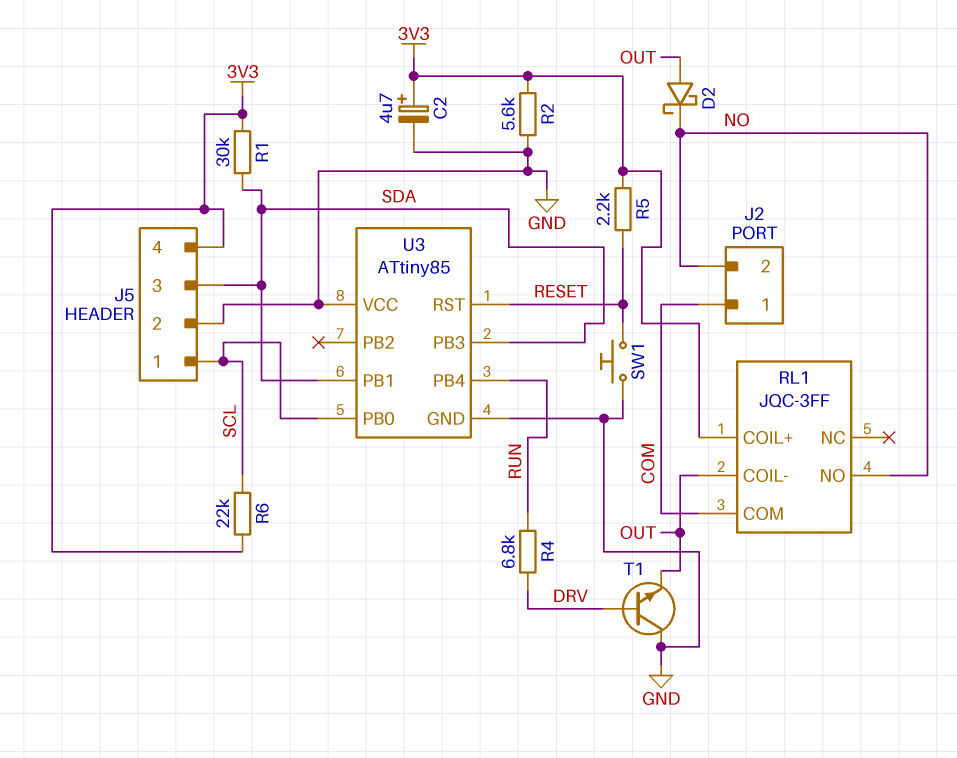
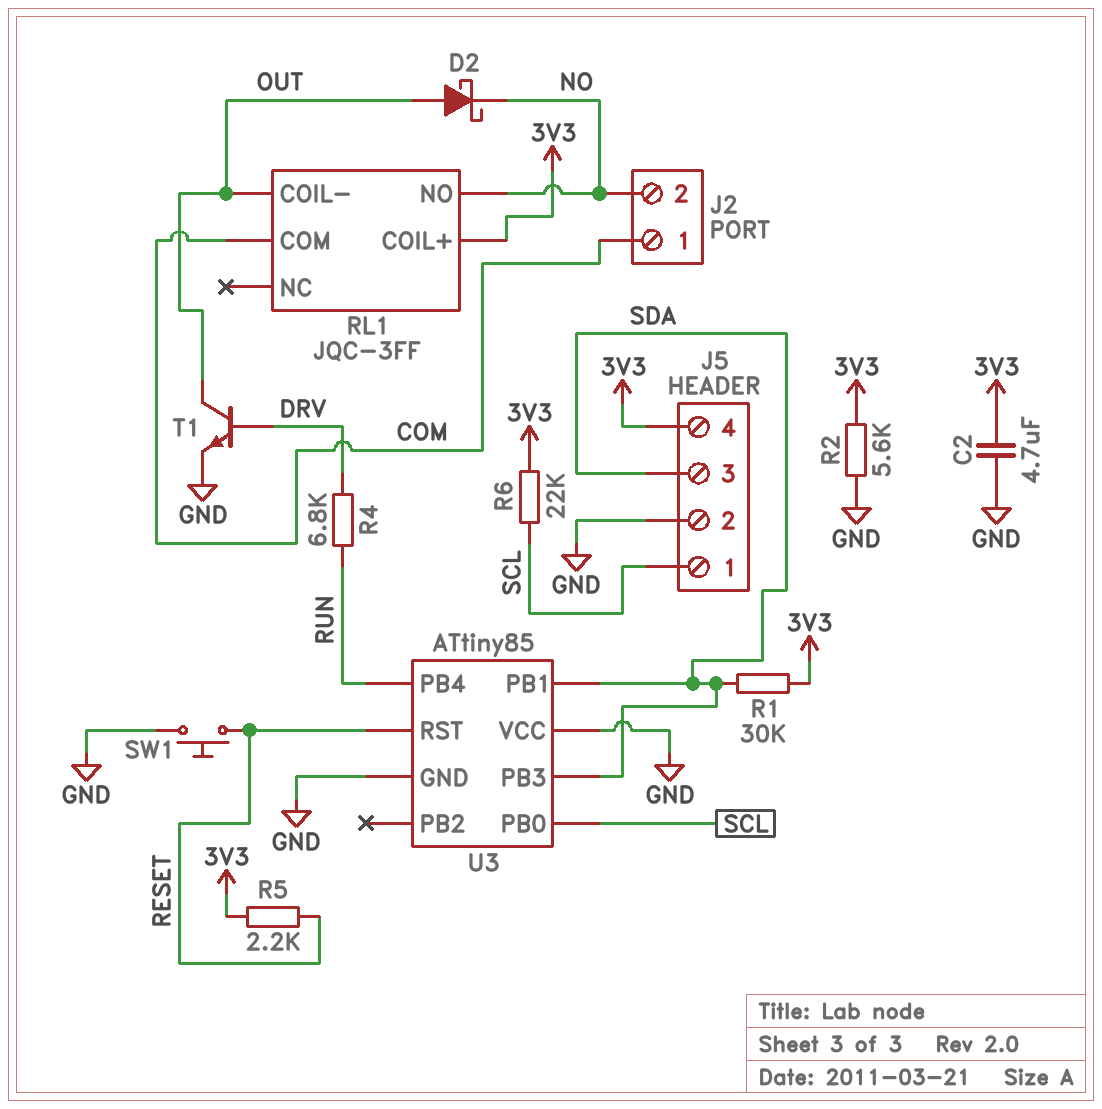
C2: 4.7uF (plus 3V3, minus GND) -> 4.7uF (3V3, GND)
T1: NPN (B DRV, C GND, E OUT) -> NPN (B DRV, C OUT, E GND)

